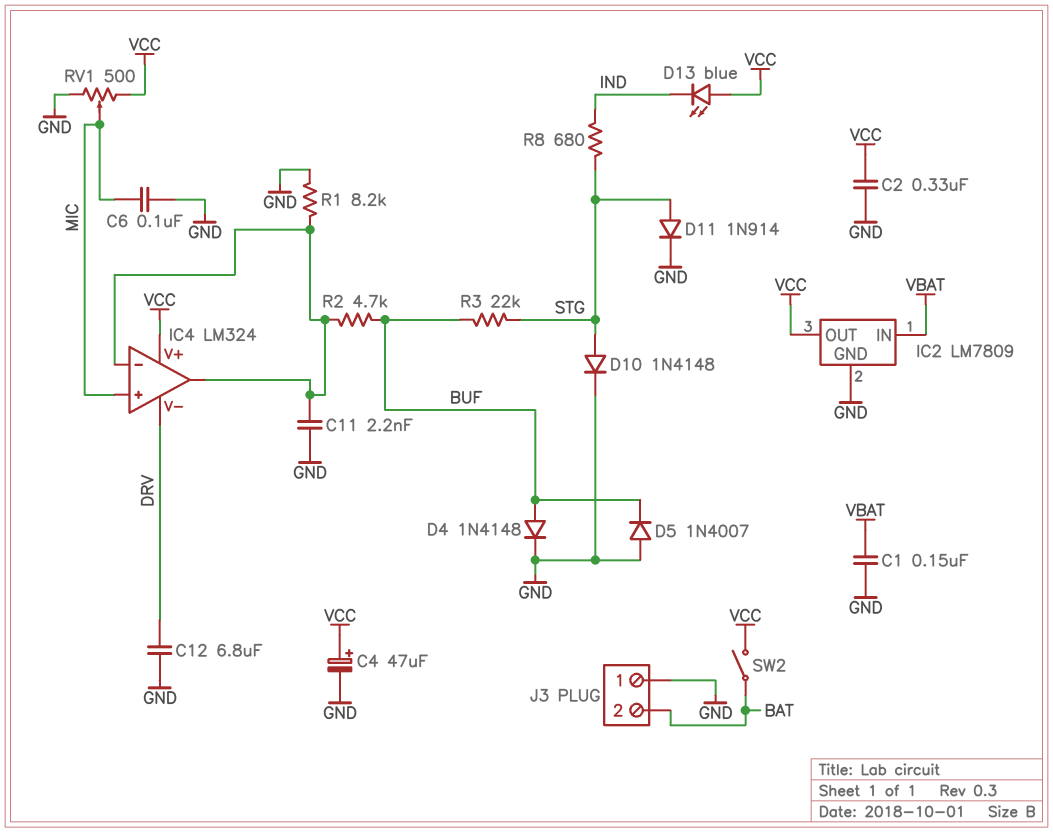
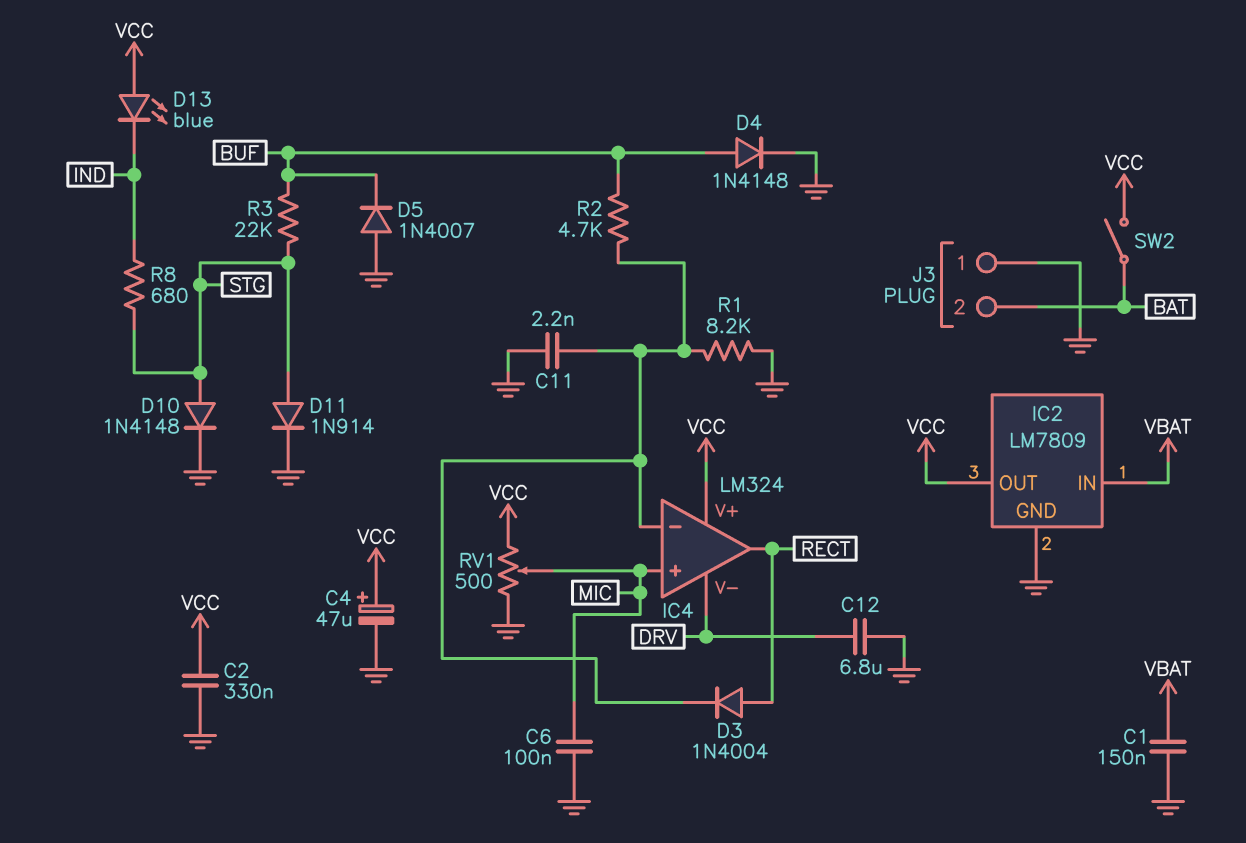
D3: none -> diode 1N4004 (A RECT, K IC4/in-)
IC4 pin out: IC4/in- -> RECT

